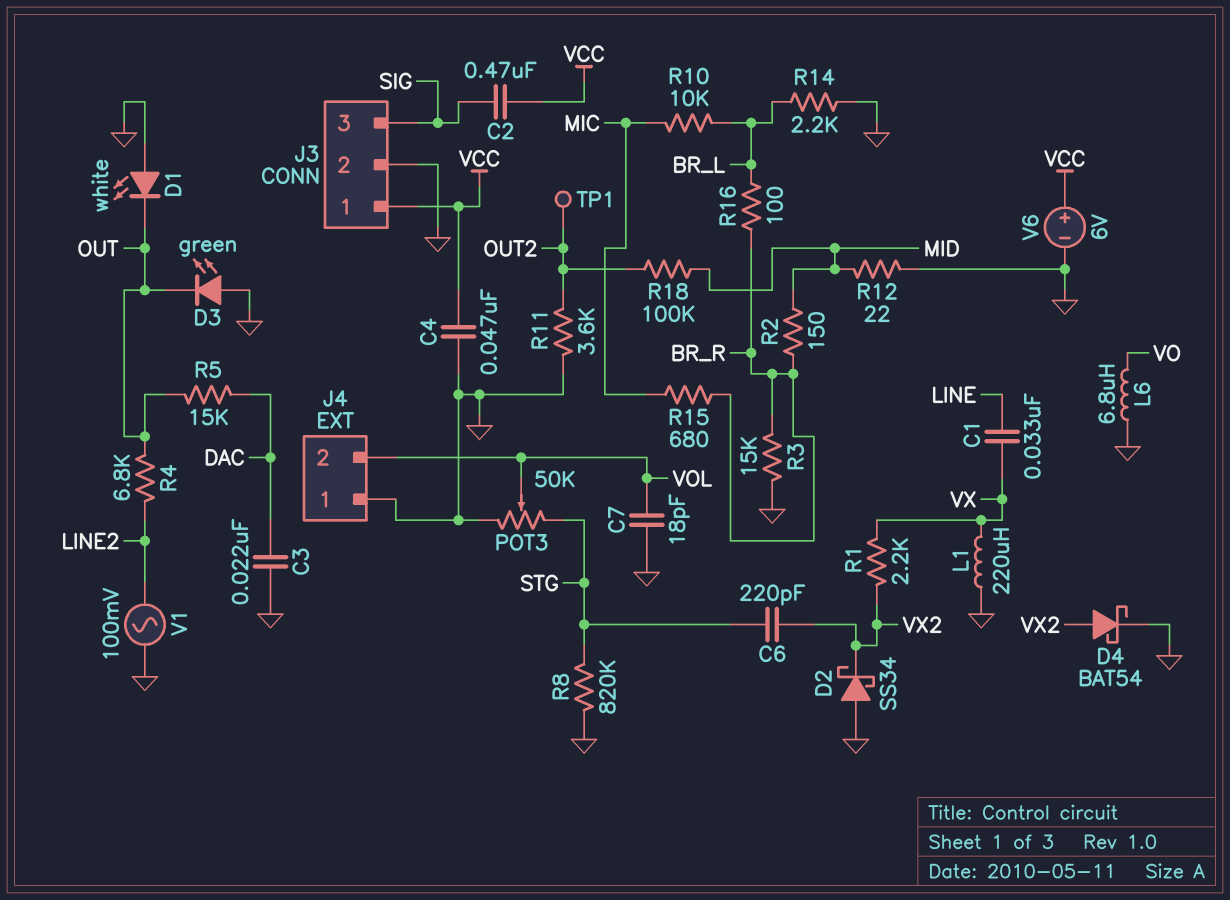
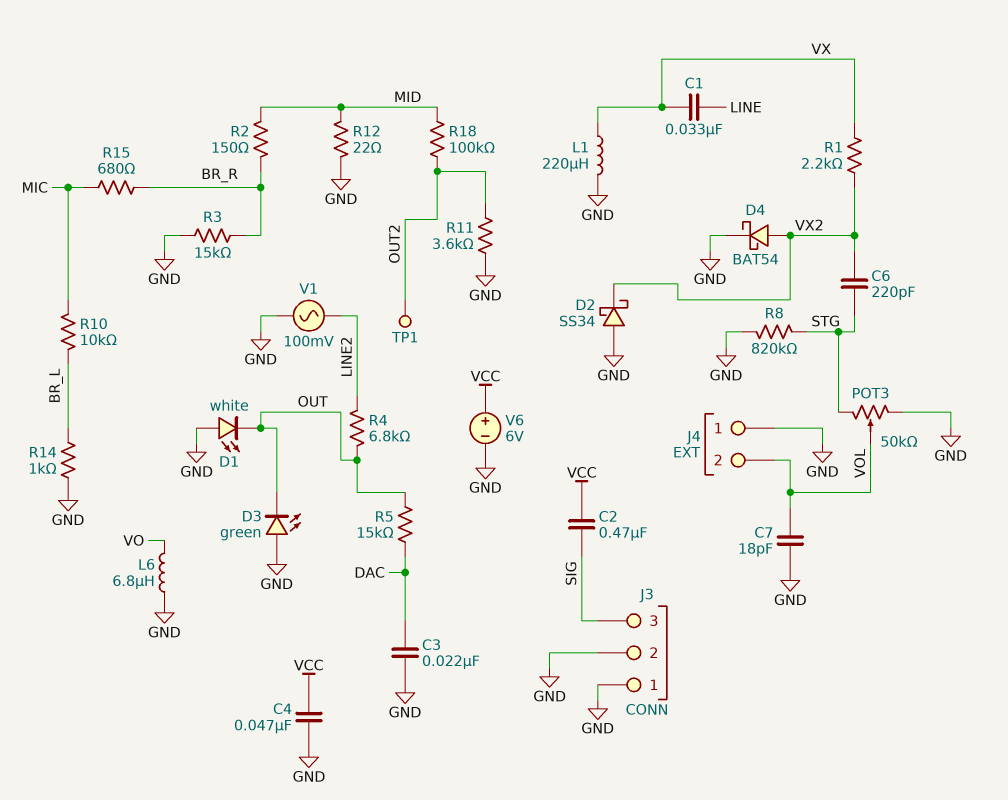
J3 pin 1: VCC -> GND
R14: 2.2k (BR_L, GND) -> 1k (BR_L, GND)
R16: 100 (BR_L, BR_R) -> none

